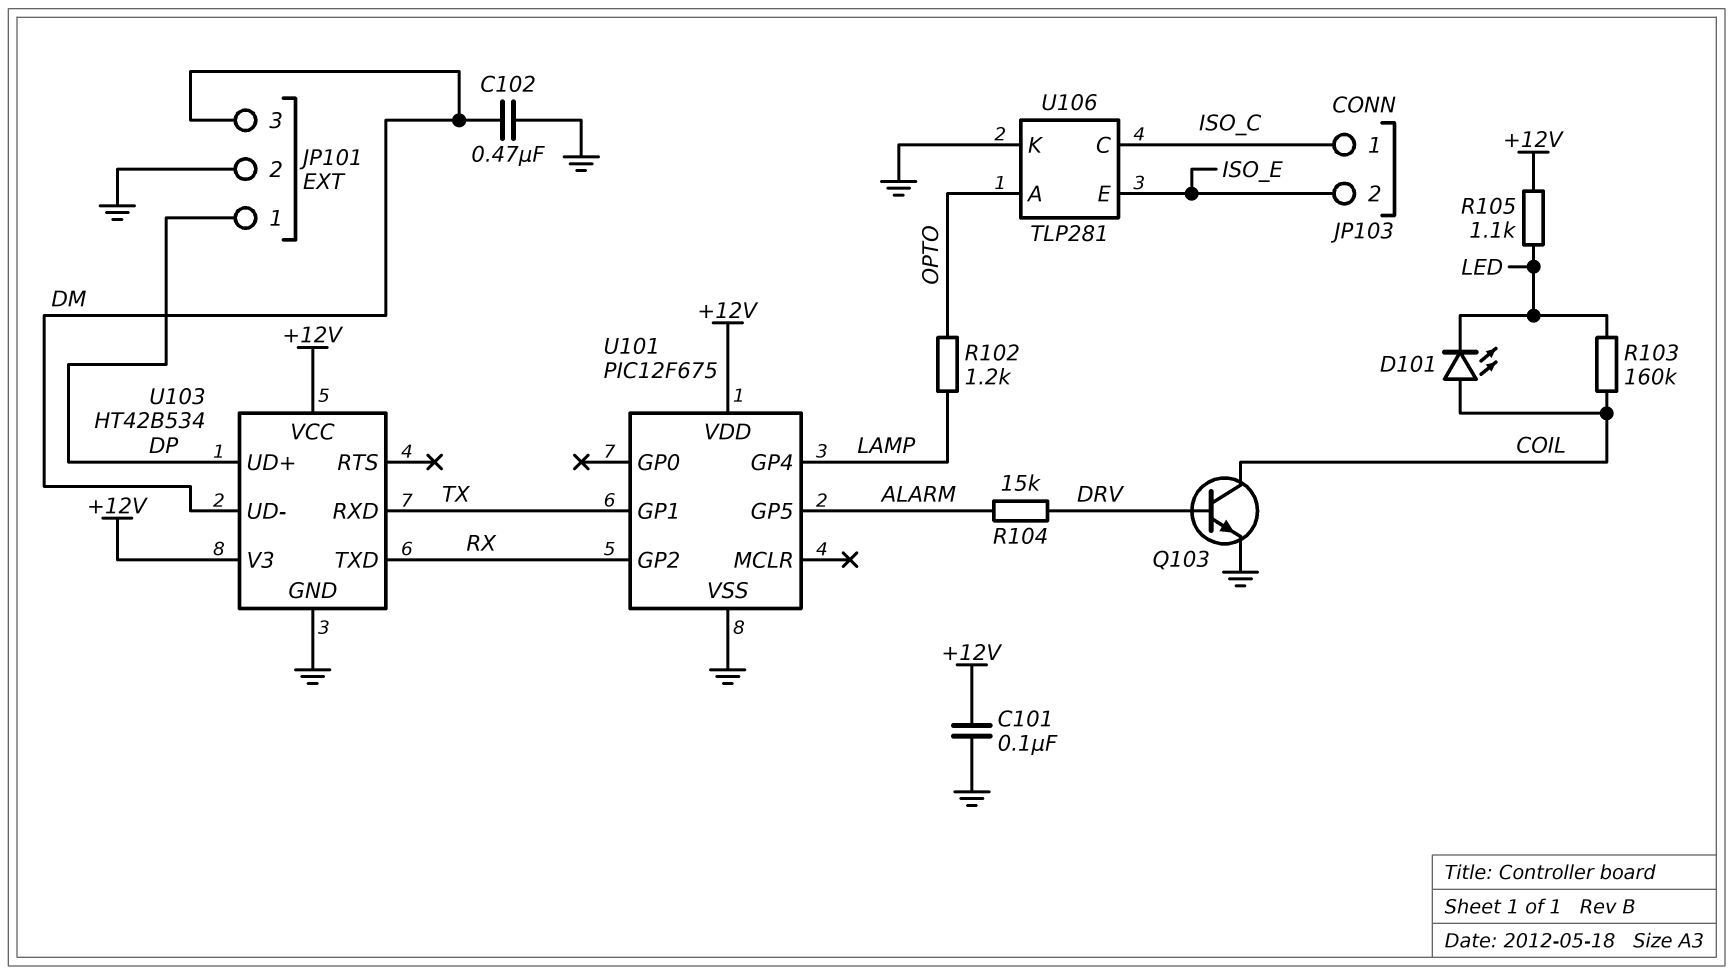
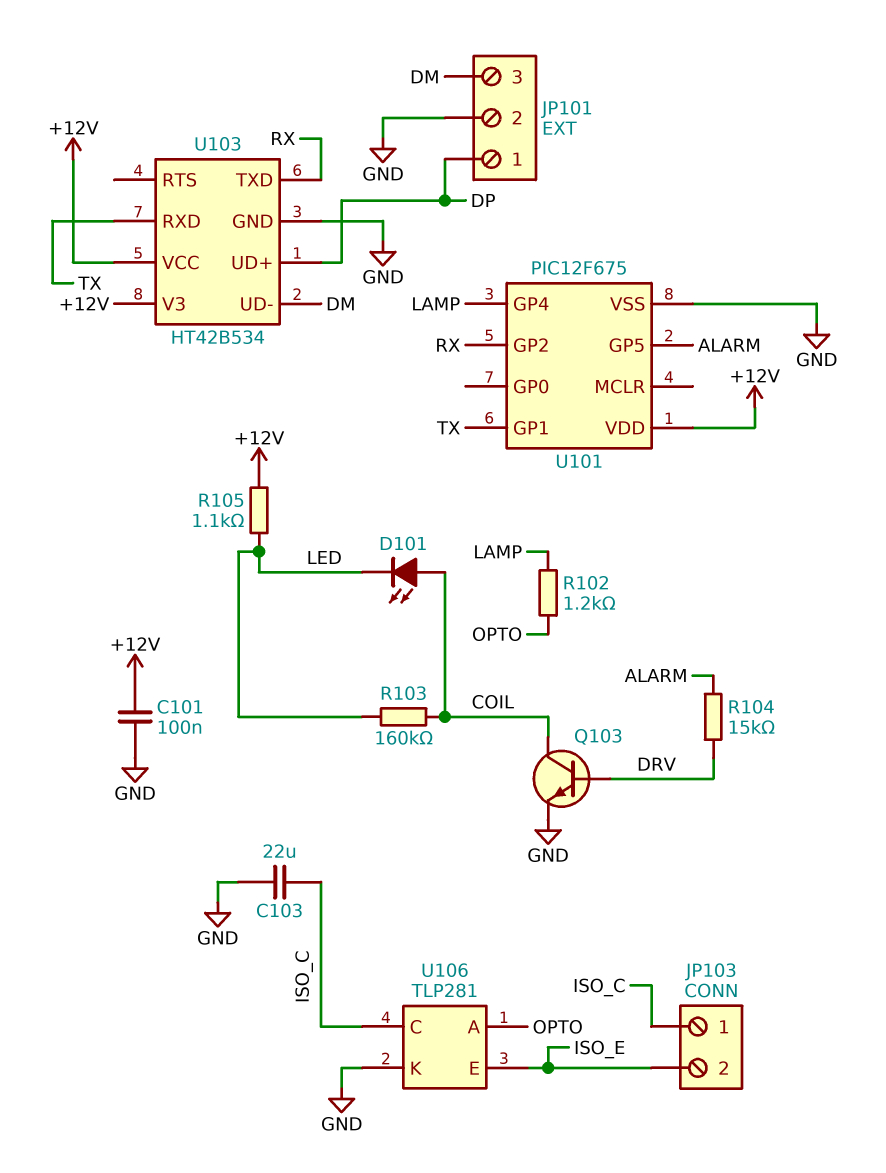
C102: 470nF (DM, GND) -> none
C103: none -> 22uF (GND, ISO_C)

